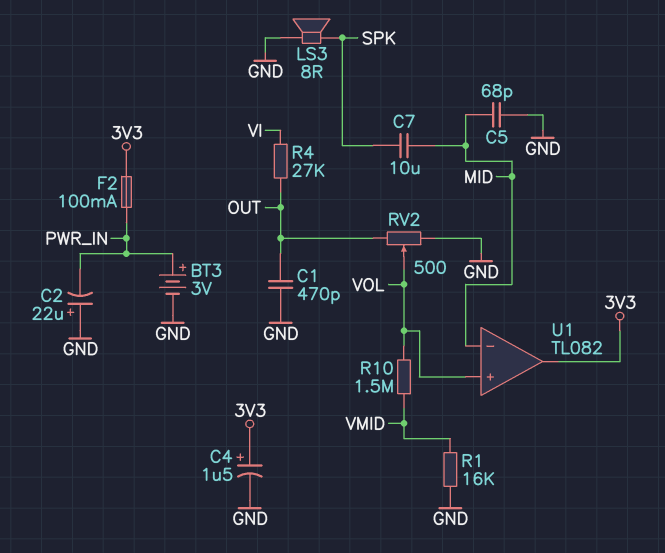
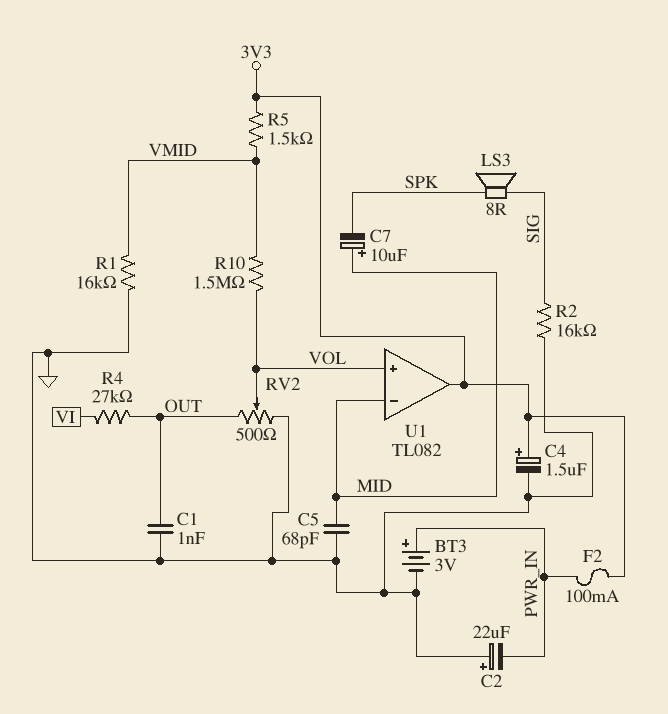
C1: 470pF (GND, OUT) -> 1nF (GND, OUT)
C7: 10uF (MID, SPK) -> 10uF (plus MID, minus SPK)
LS3: speaker 8R (GND, SPK) -> speaker 8R (SIG, SPK)
R2: none -> 16k (GND, SIG)
R5: none -> 1.5k (3V3, VMID)

